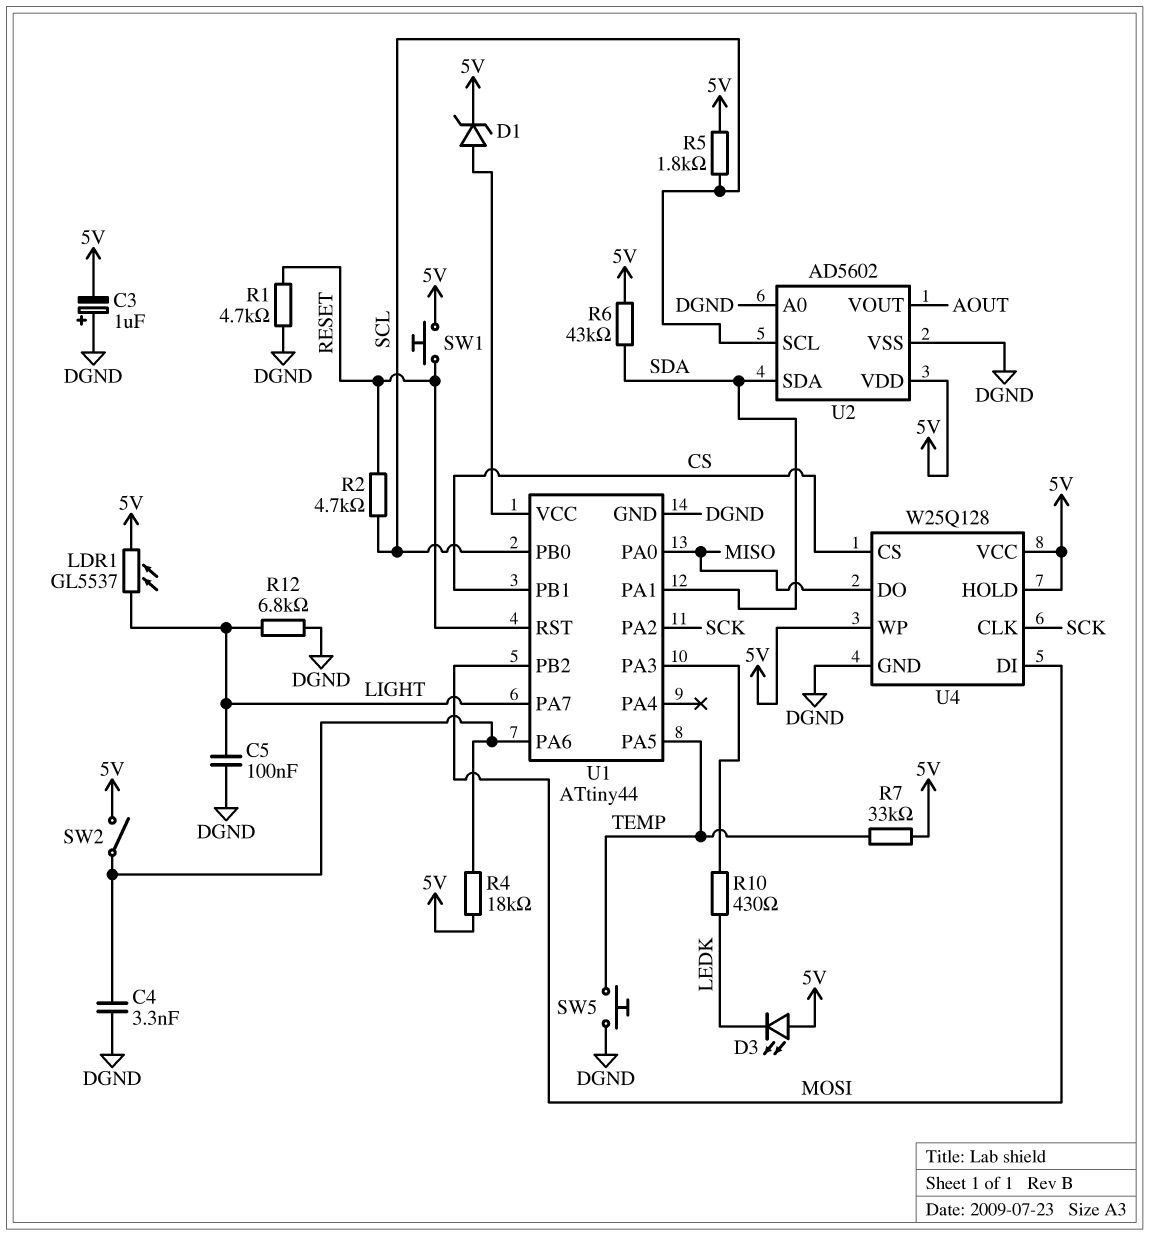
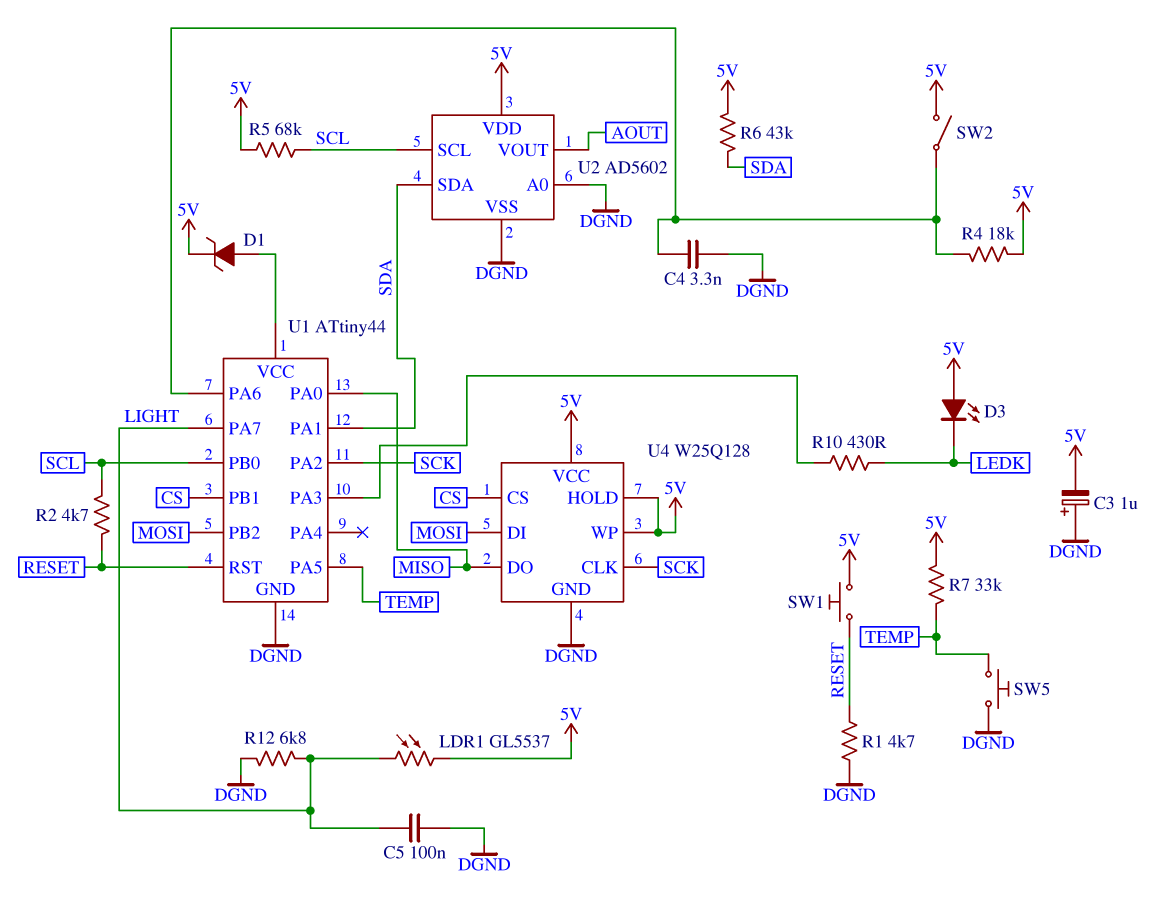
R5: 1.8k (5V, SCL) -> 68k (5V, SCL)

